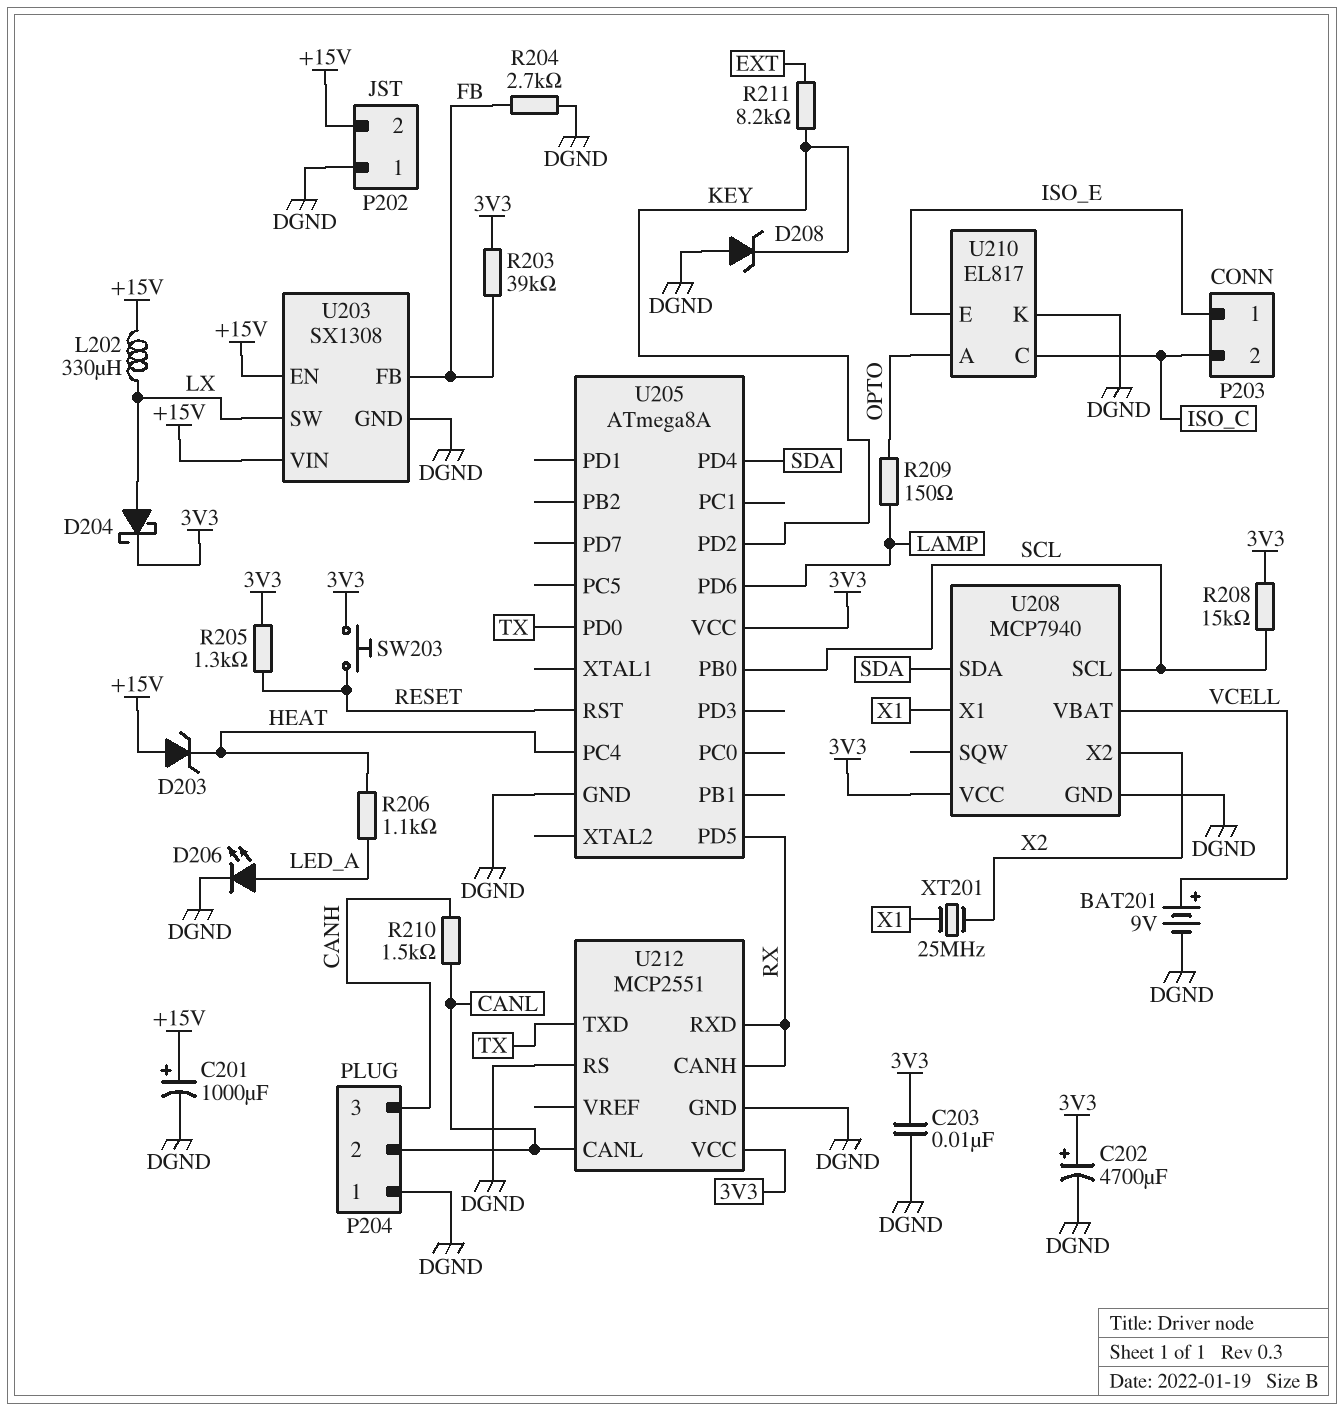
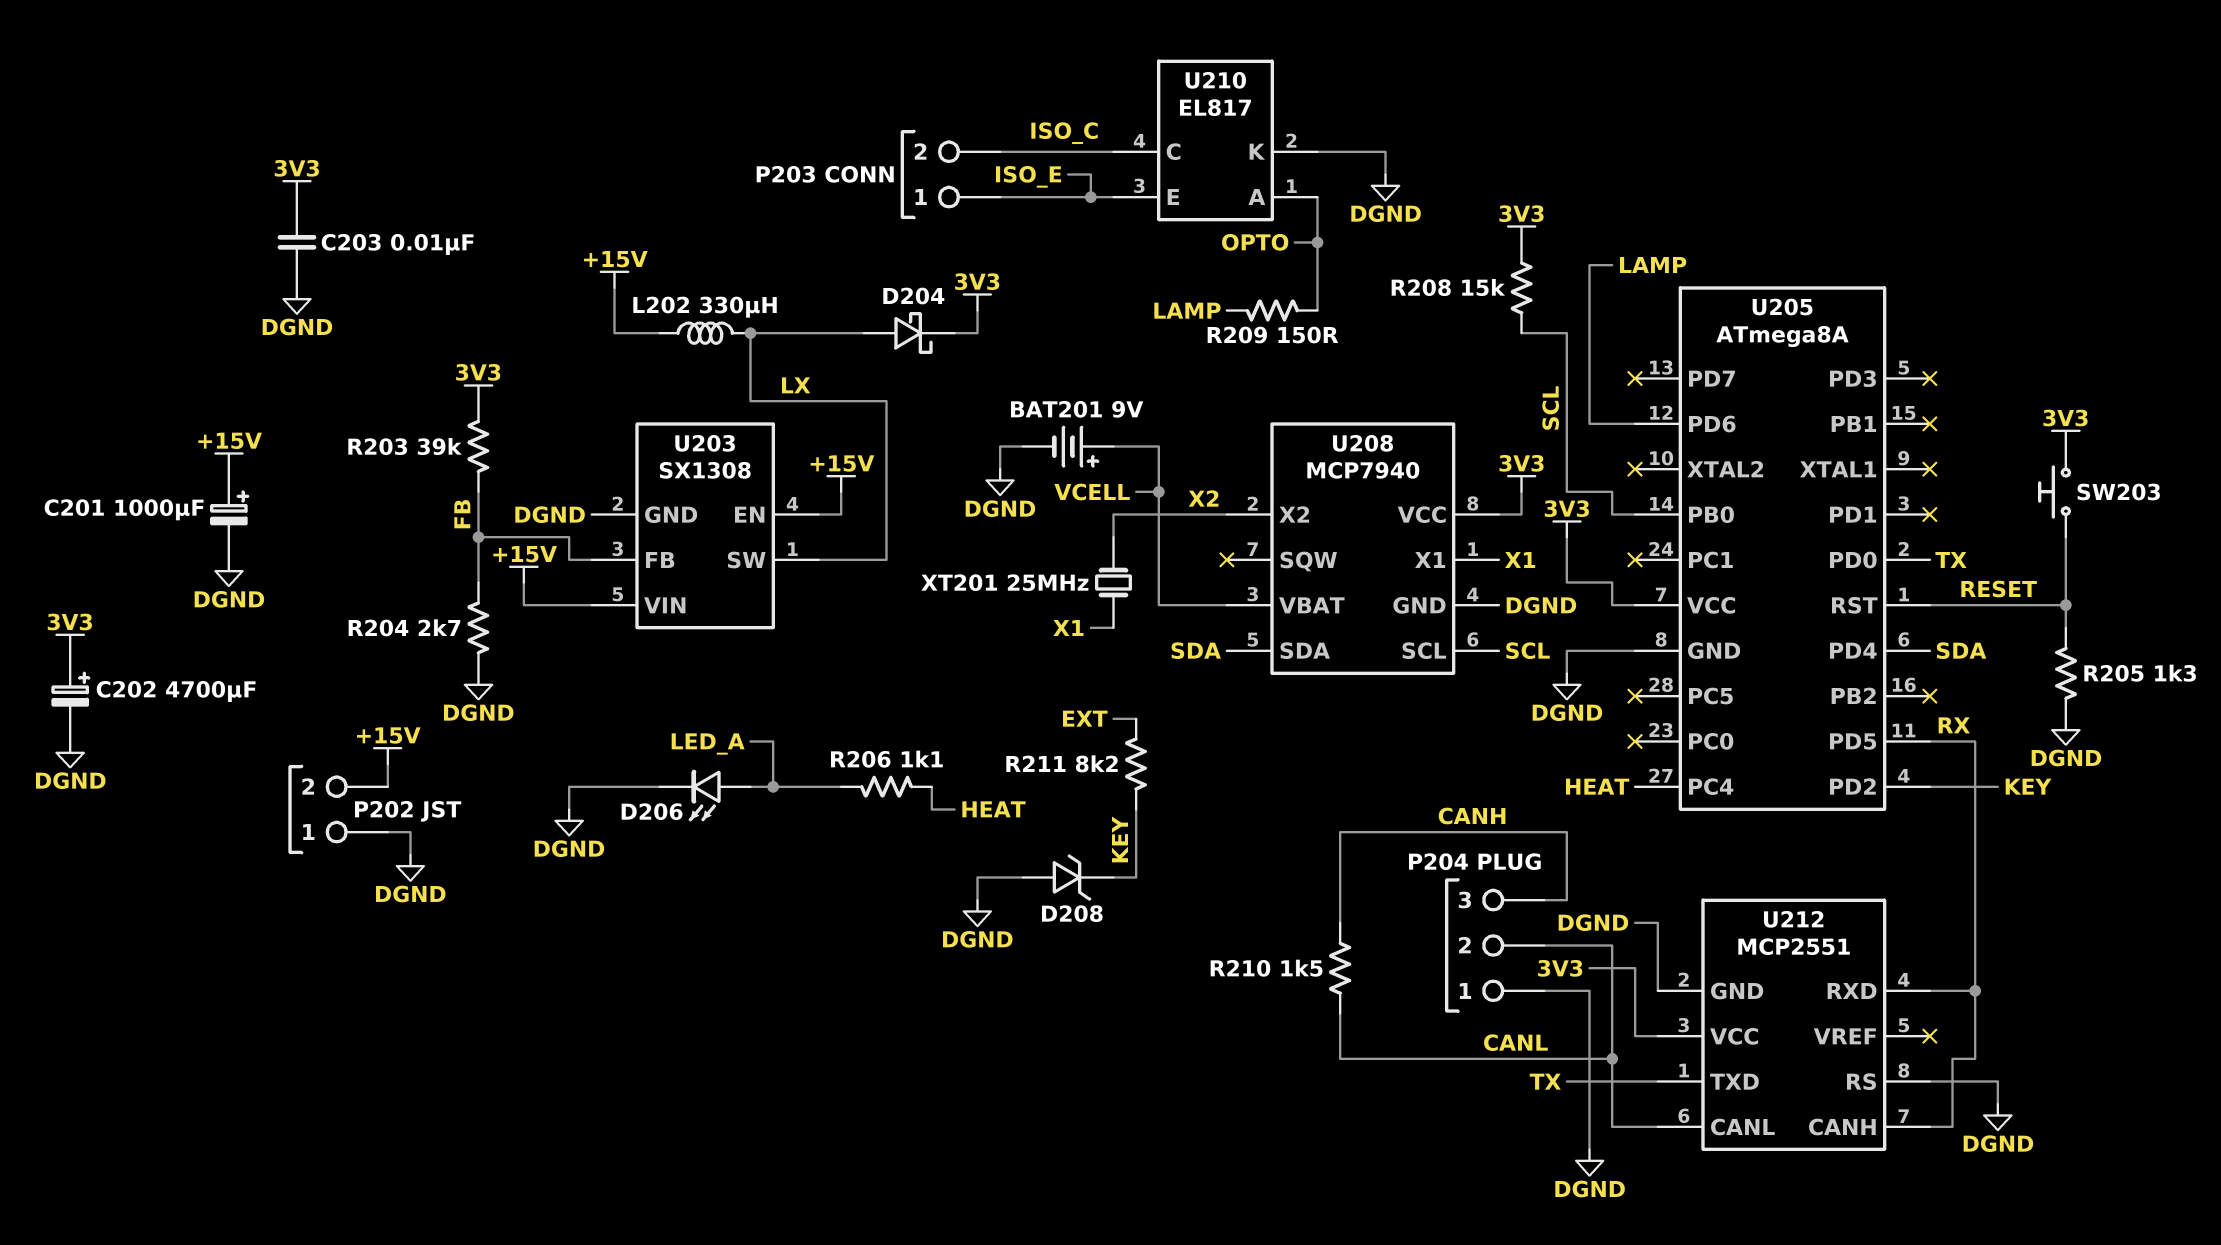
D203: zener (A +15V, K HEAT) -> none
R205: 1.3k (3V3, RESET) -> 1.3k (DGND, RESET)

